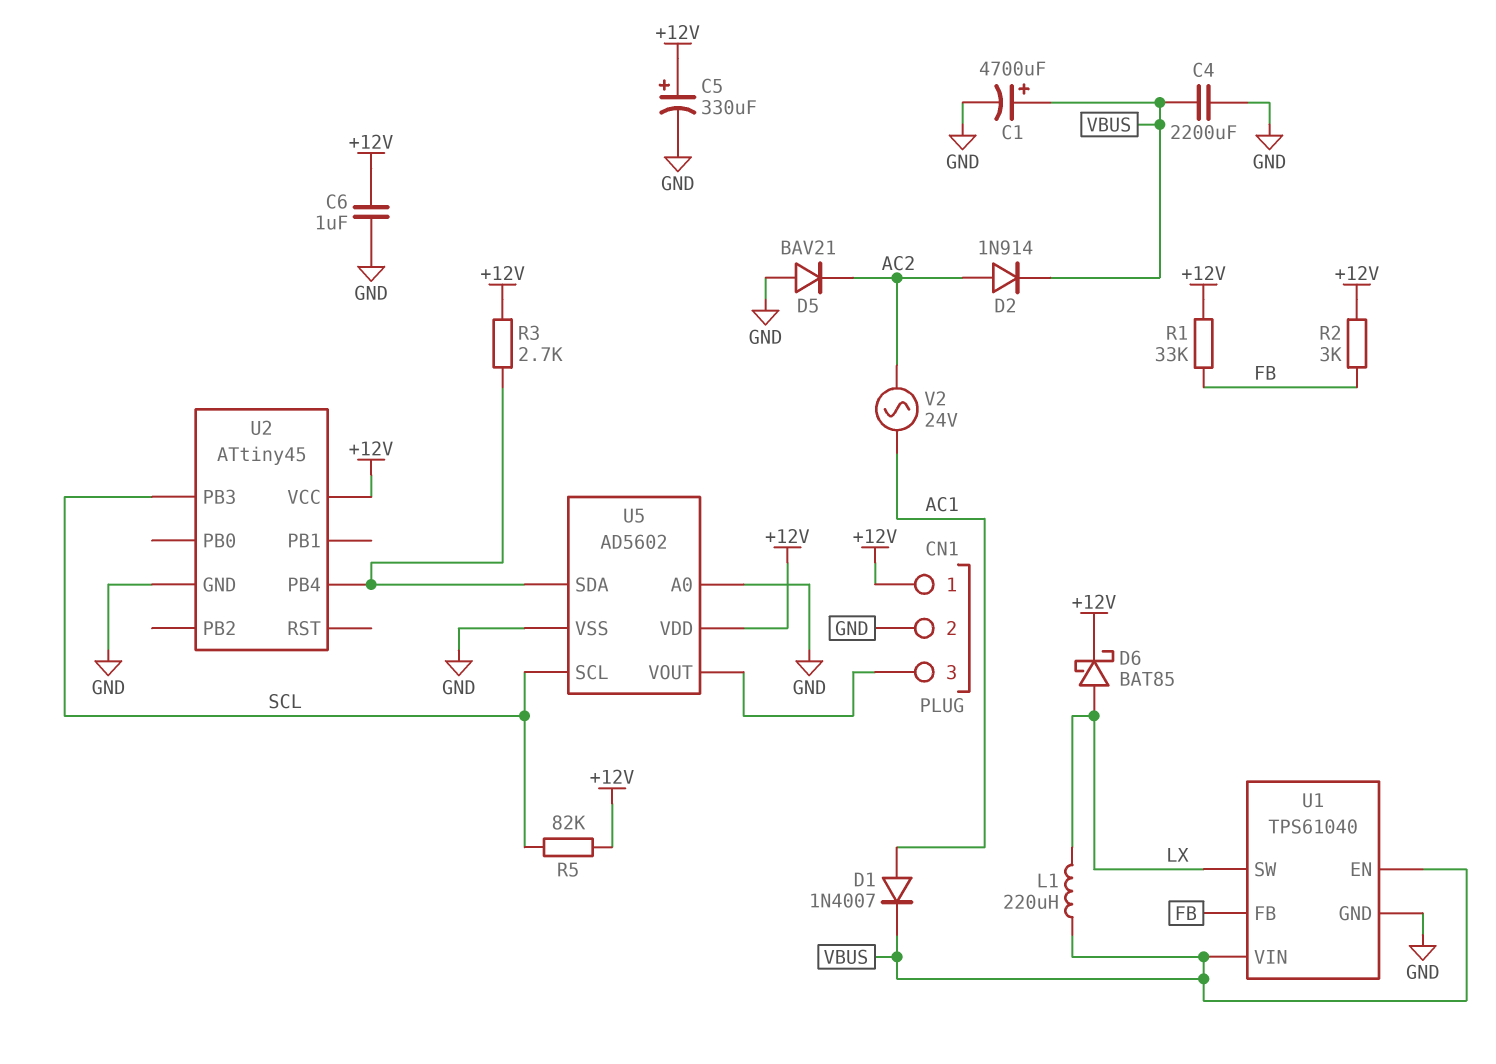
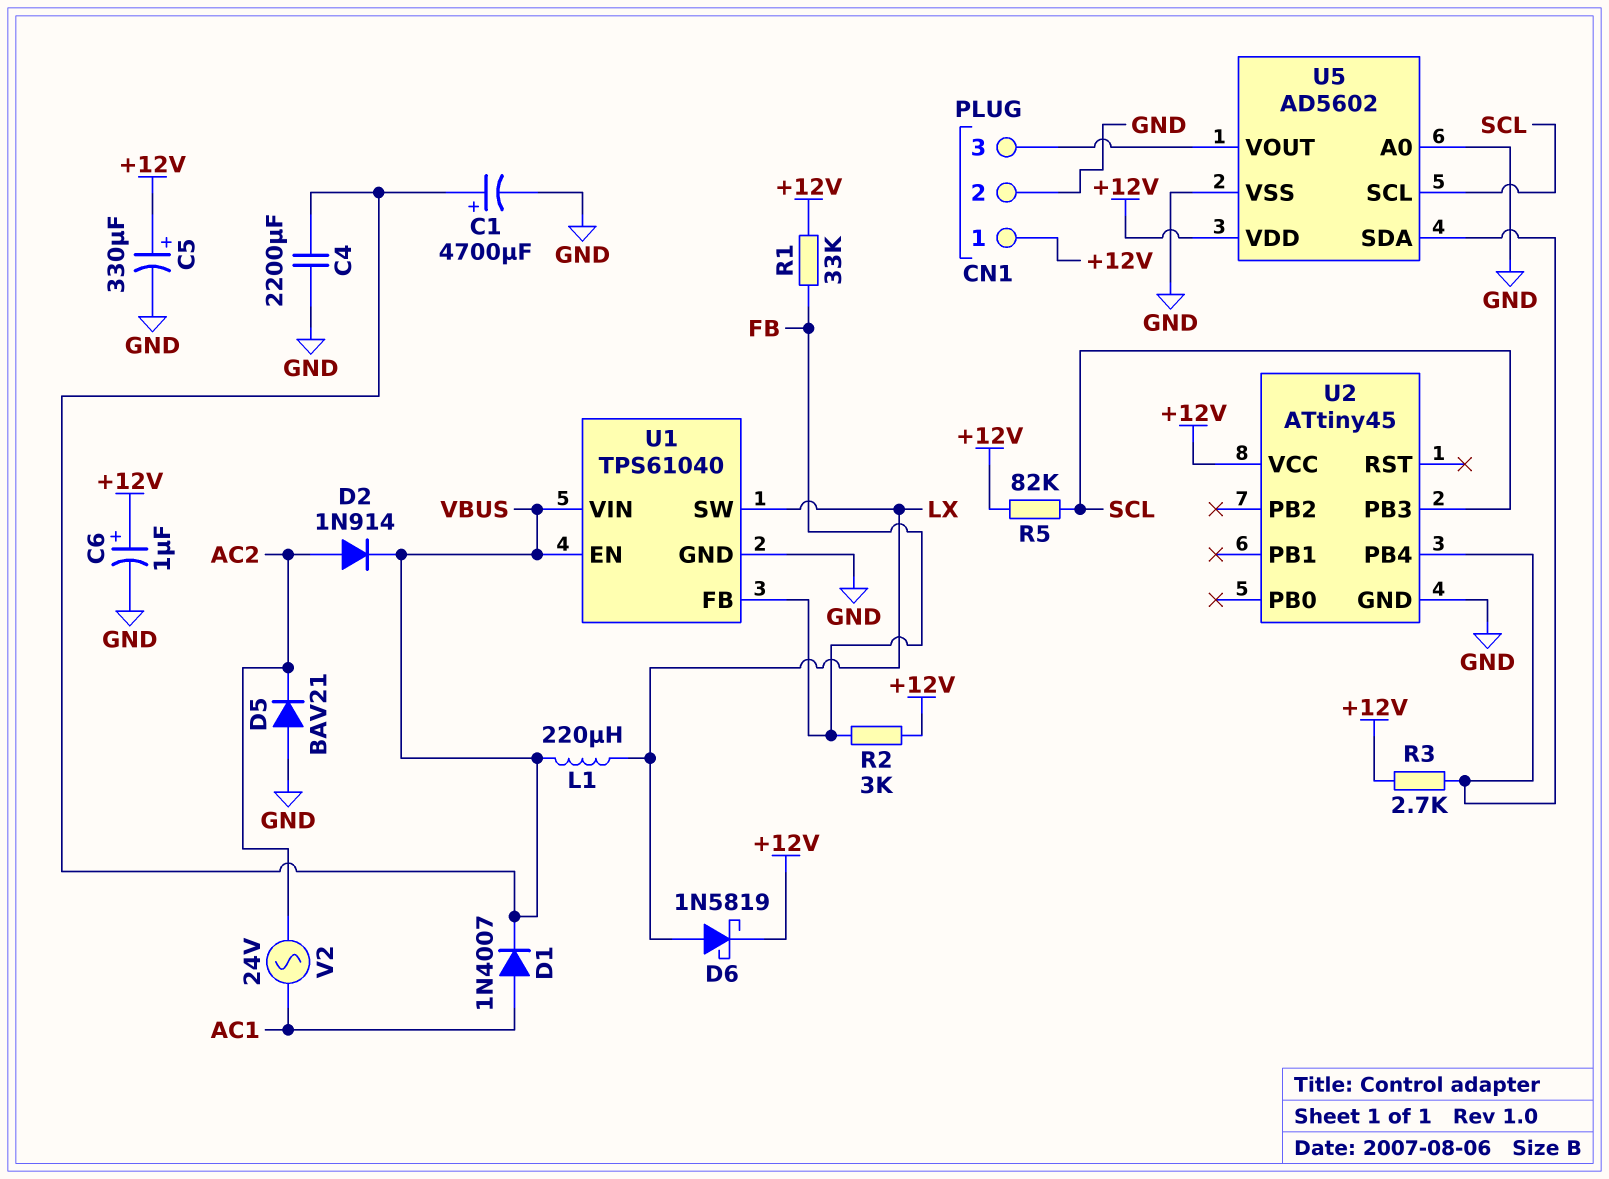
C6: 1uF (+12V, GND) -> 1uF (plus +12V, minus GND)
D6: schottky BAT85 (A LX, K +12V) -> schottky 1N5819 (A LX, K +12V)

